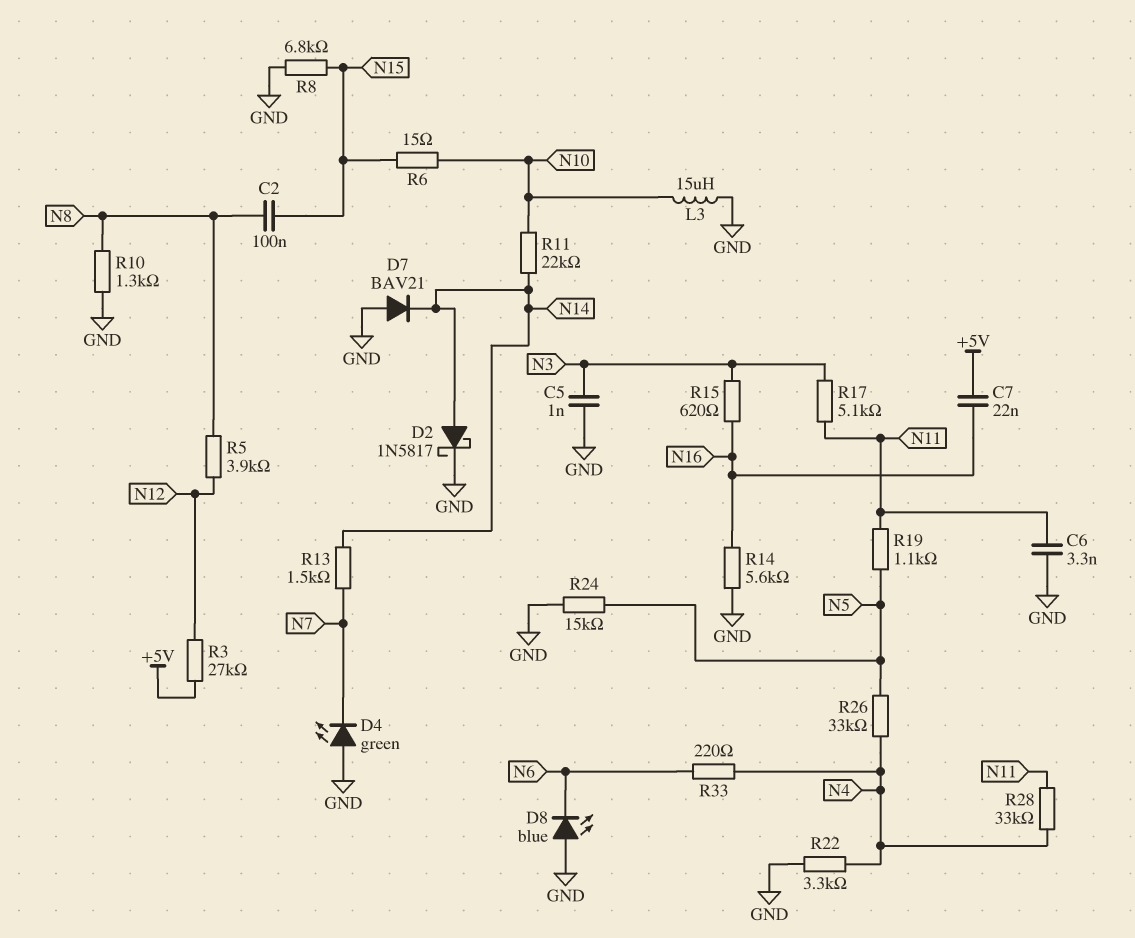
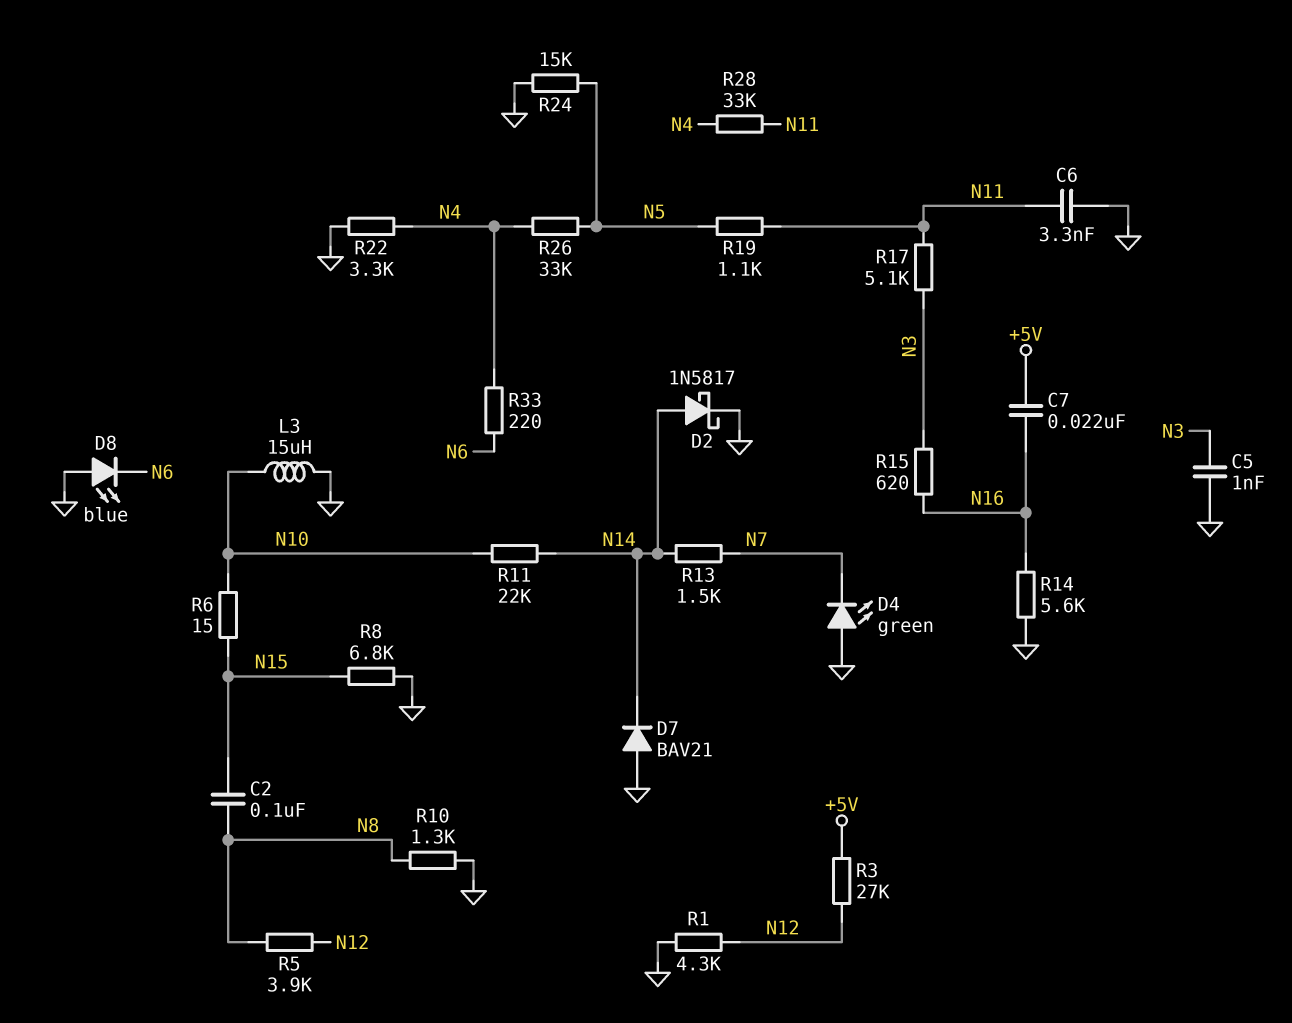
R1: none -> 4.3k (GND, N12)

